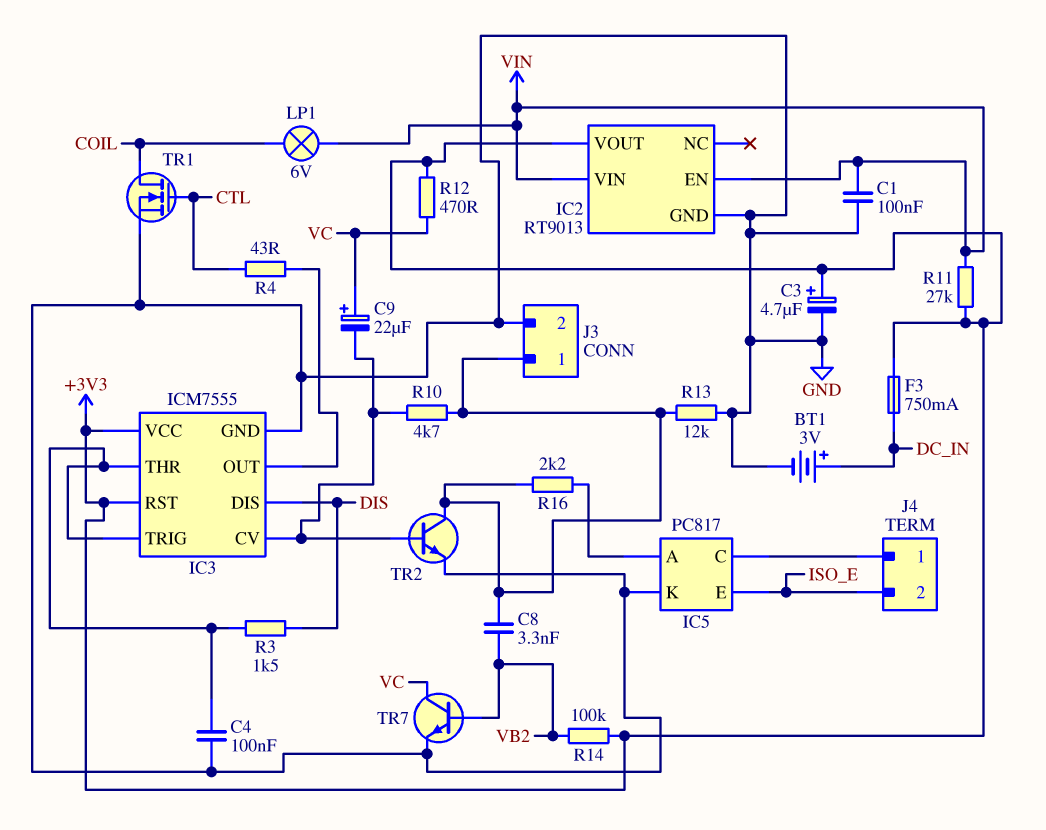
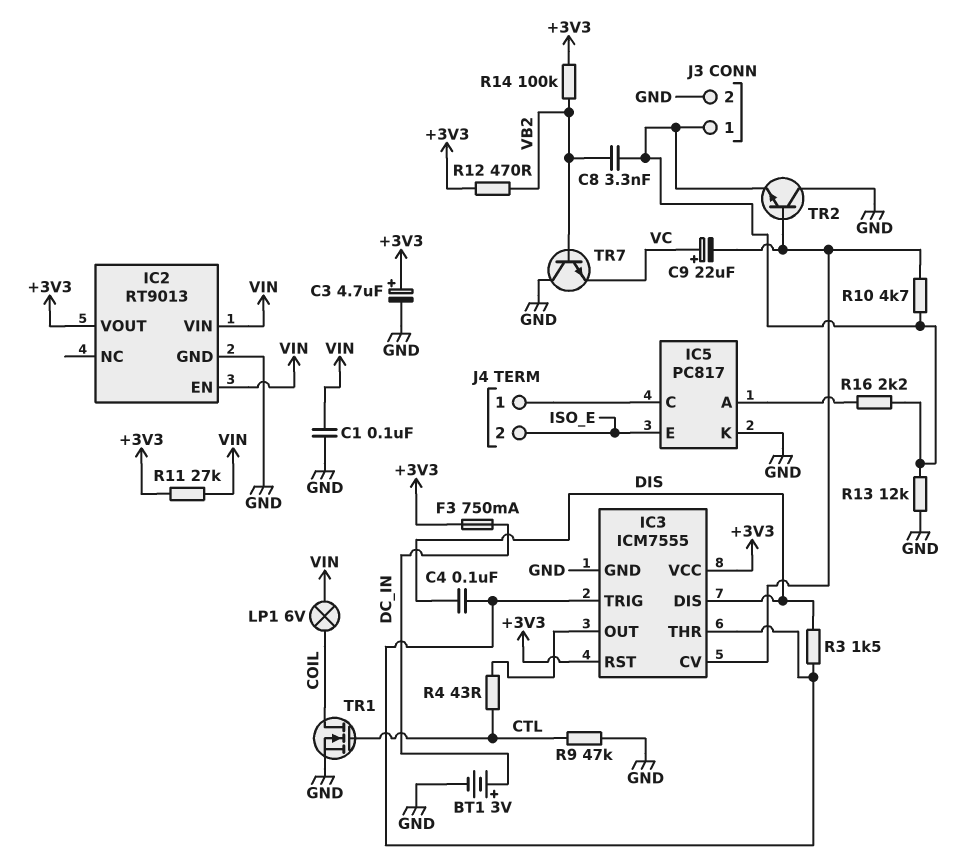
C4: 100nF (GND, IC3/THR) -> 100nF (DIS, IC3/THR)
R9: none -> 47k (CTL, GND)
R12: 470 (+3V3, VC) -> 470 (+3V3, VB2)
TR2: NPN (B IC3/CV, C J3/1, E GND) -> NPN (B IC3/CV, C GND, E J3/1)
TR7: NPN (B VB2, C VC, E GND) -> NPN (B VB2, C GND, E VC)

